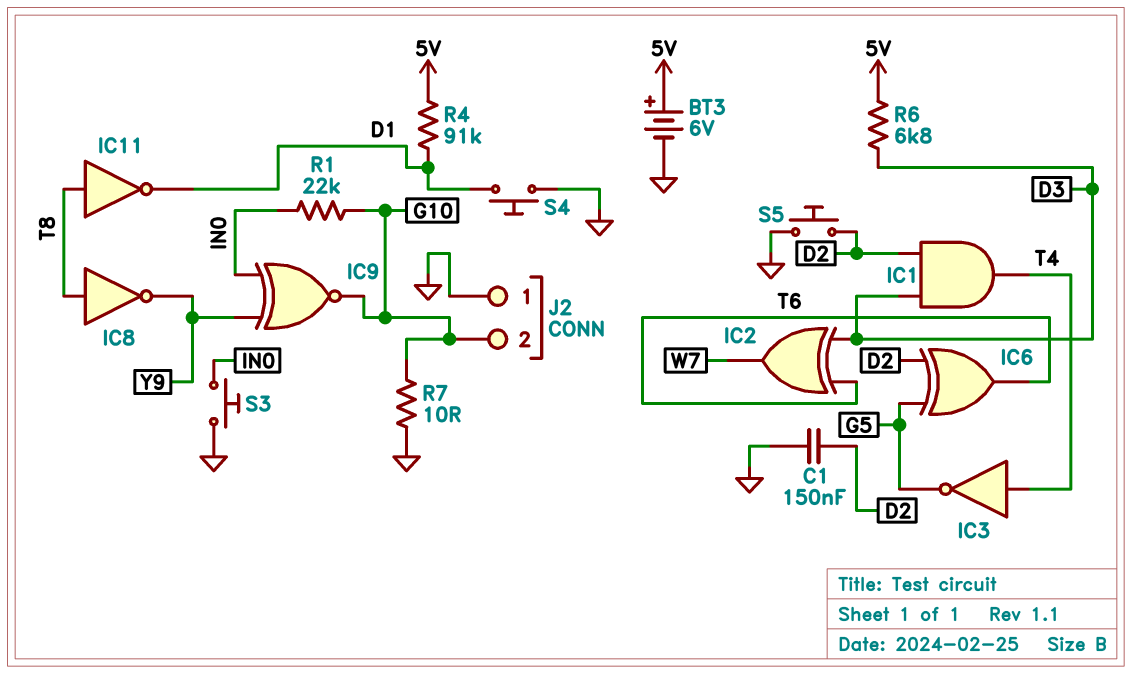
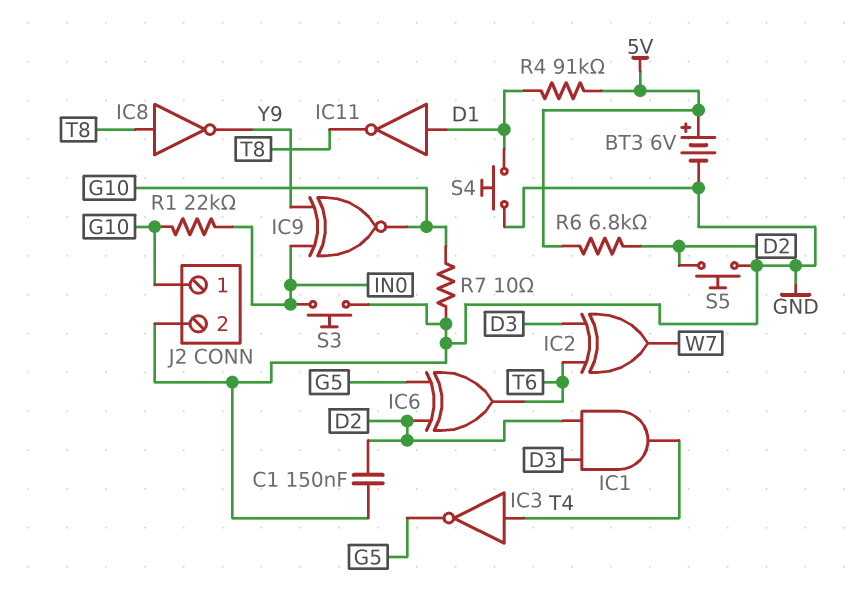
IC11: NOT (in T8, out D1) -> NOT (in D1, out T8)
J2 pin 1: GND -> G10
J2 pin 2: G10 -> GND
R6: 6.8k (5V, D3) -> 6.8k (5V, D2)

